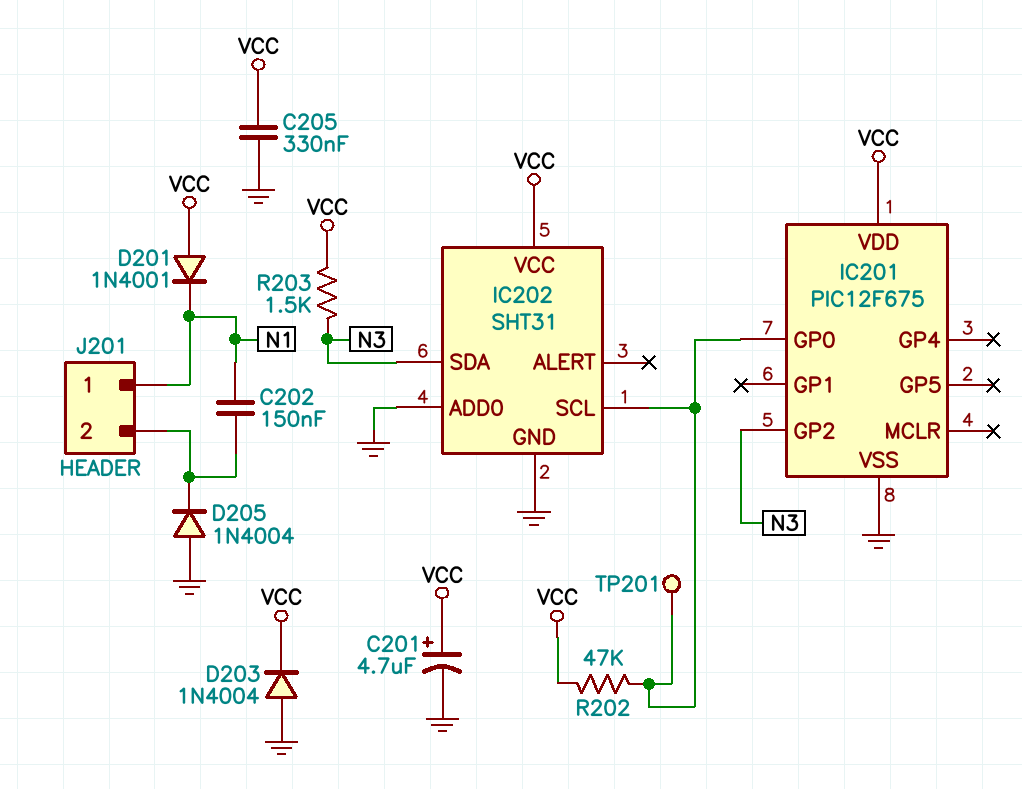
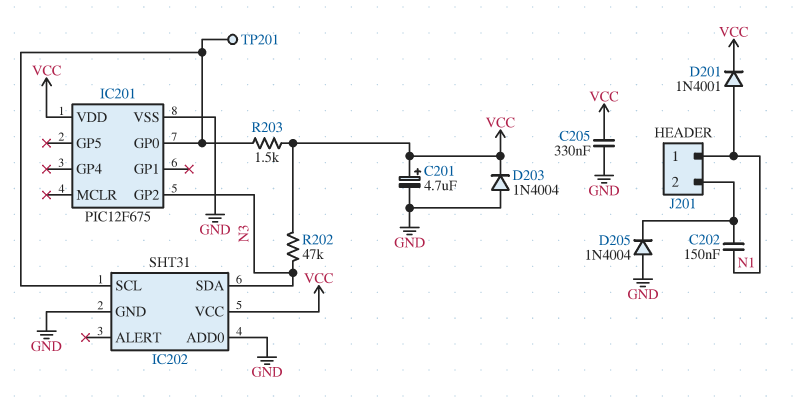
D201: diode 1N4001 (A VCC, K N1) -> diode 1N4001 (A N1, K VCC)
R202: 47k (IC201/GP0, VCC) -> 47k (N3, VCC)
R203: 1.5k (N3, VCC) -> 1.5k (IC201/GP0, VCC)

